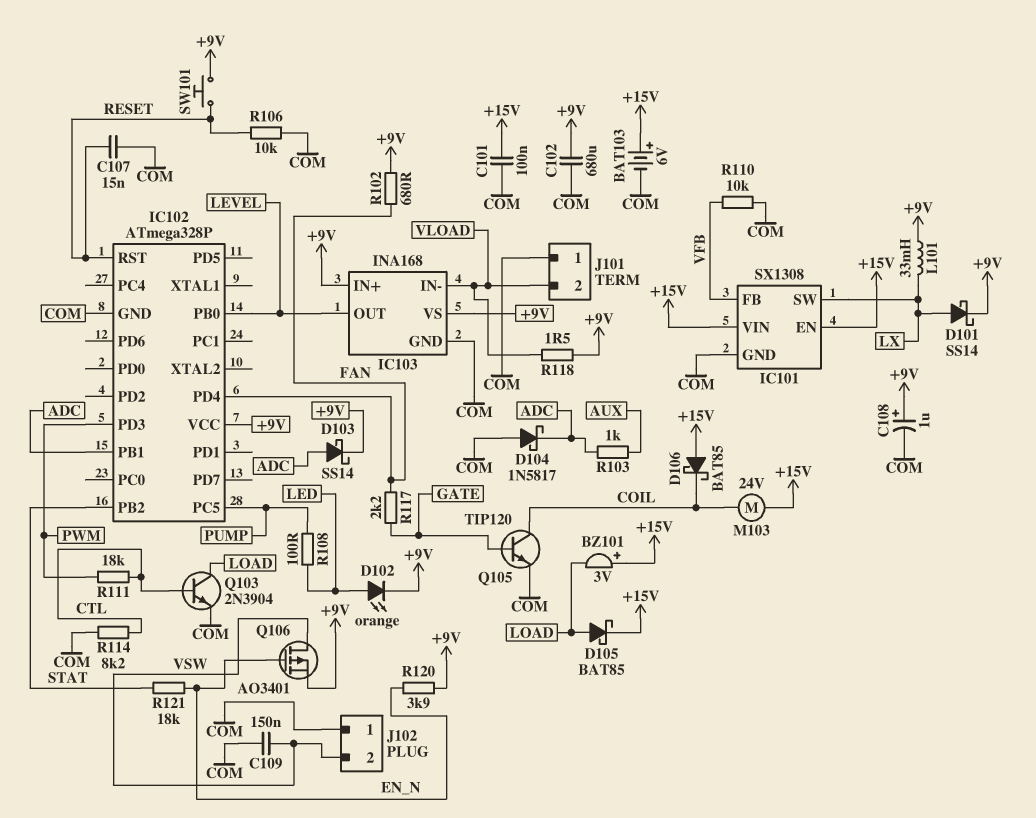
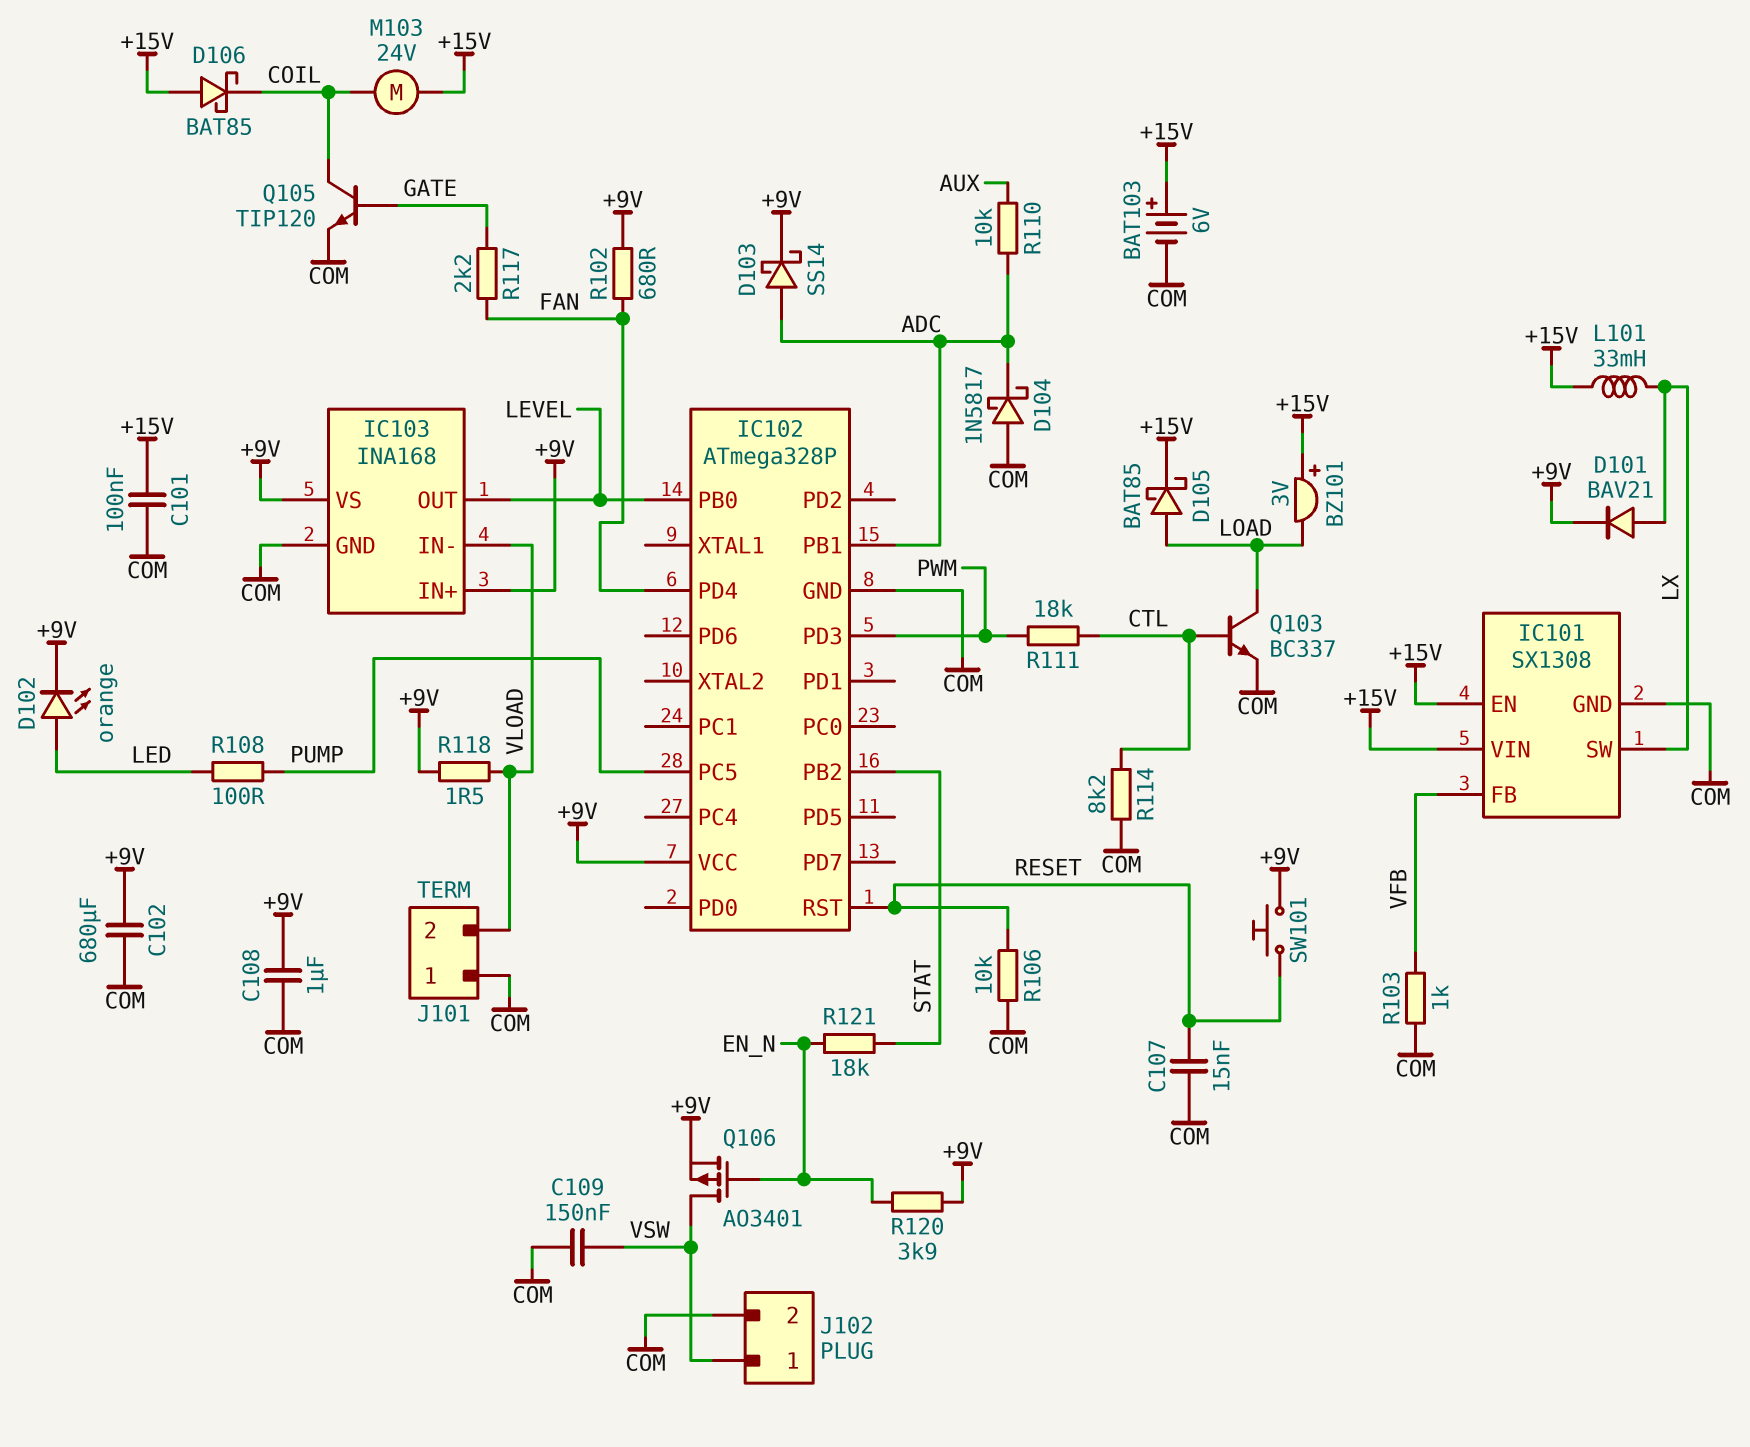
C108: 1uF (plus +9V, minus COM) -> 1uF (+9V, COM)
D101: schottky SS14 (A LX, K +9V) -> diode BAV21 (A LX, K +9V)
J102 pin 1: COM -> VSW
J102 pin 2: VSW -> COM
L101: 33mH (+9V, LX) -> 33mH (+15V, LX)
Q103: NPN 2N3904 (B CTL, C LOAD, E COM) -> NPN BC337 (B CTL, C LOAD, E COM)
R103: 1k (ADC, AUX) -> 1k (COM, VFB)
R110: 10k (COM, VFB) -> 10k (ADC, AUX)

